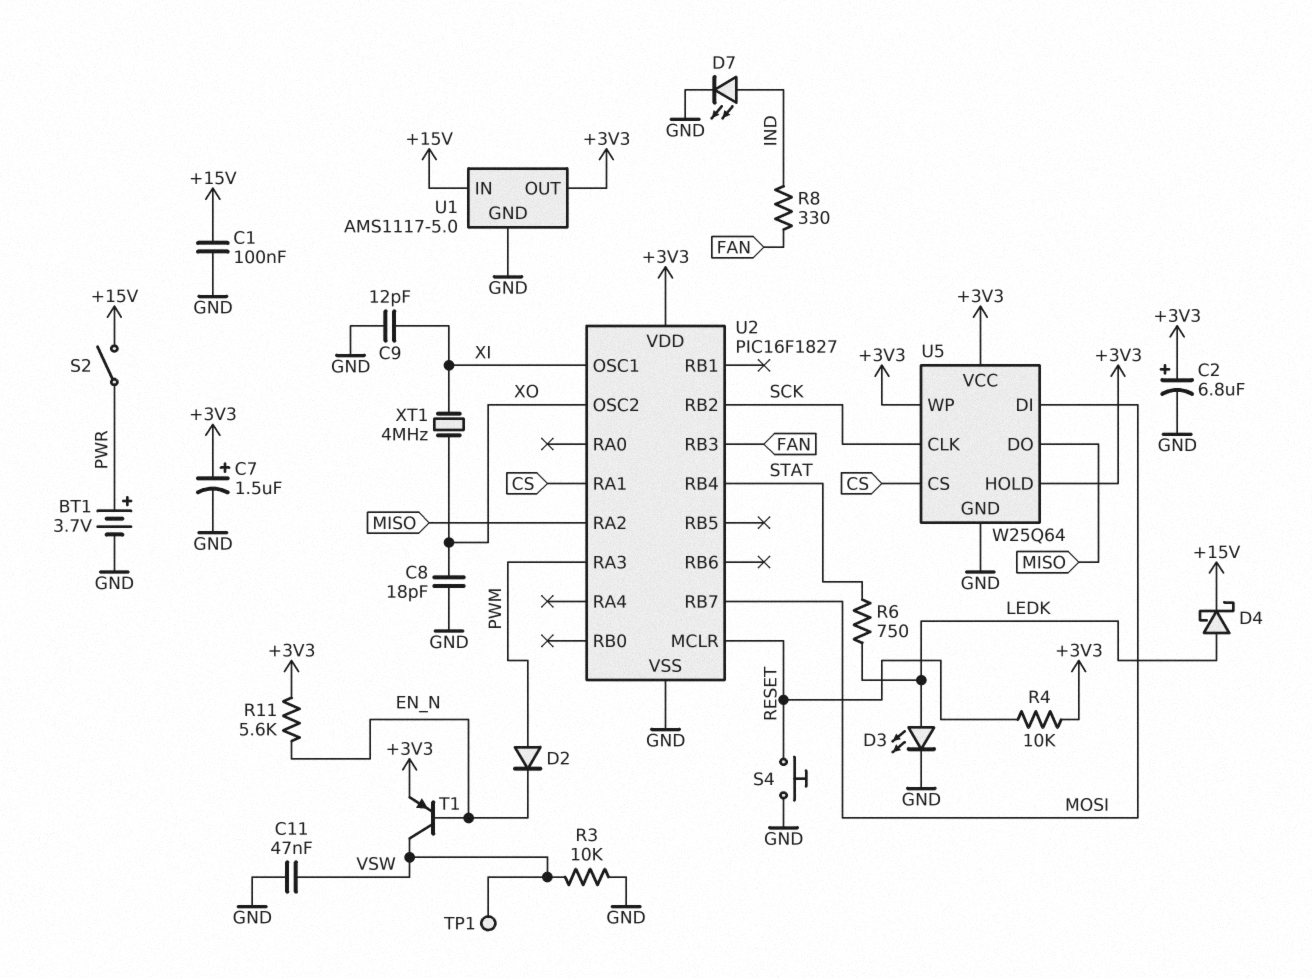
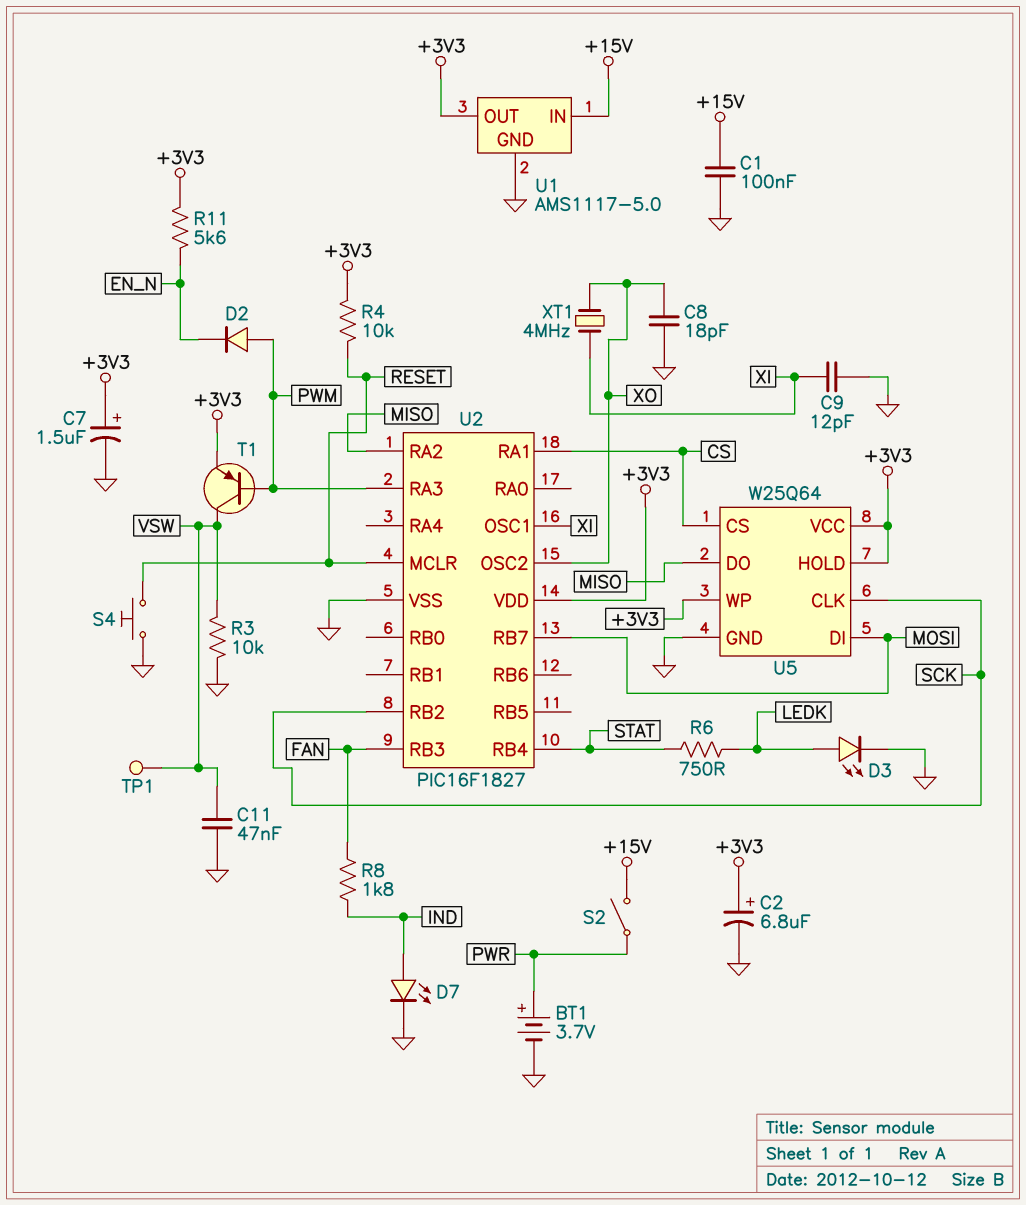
D4: schottky (A LEDK, K +15V) -> none
R8: 330 (FAN, IND) -> 1.8k (FAN, IND)
T1: PNP (B EN_N, C VSW, E +3V3) -> PNP (B PWM, C VSW, E +3V3)

